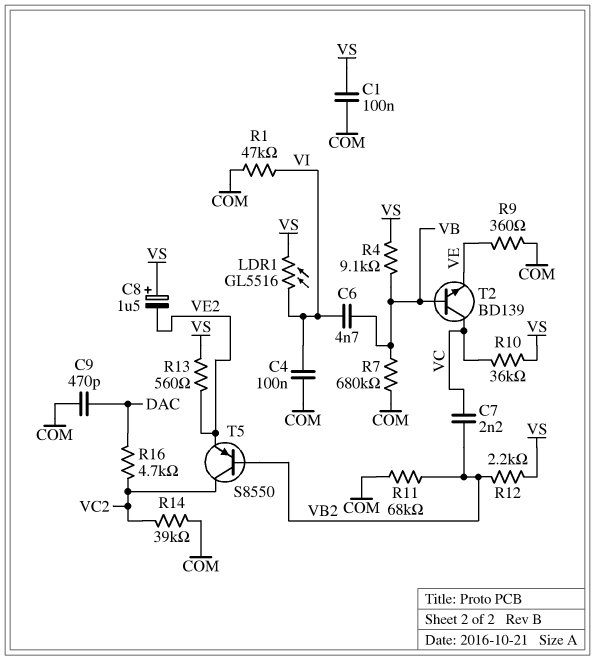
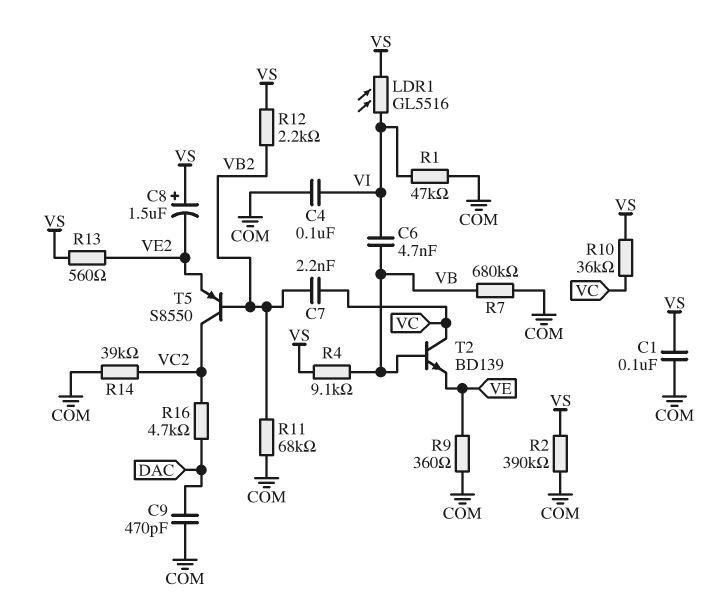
R2: none -> 390k (COM, VS)

